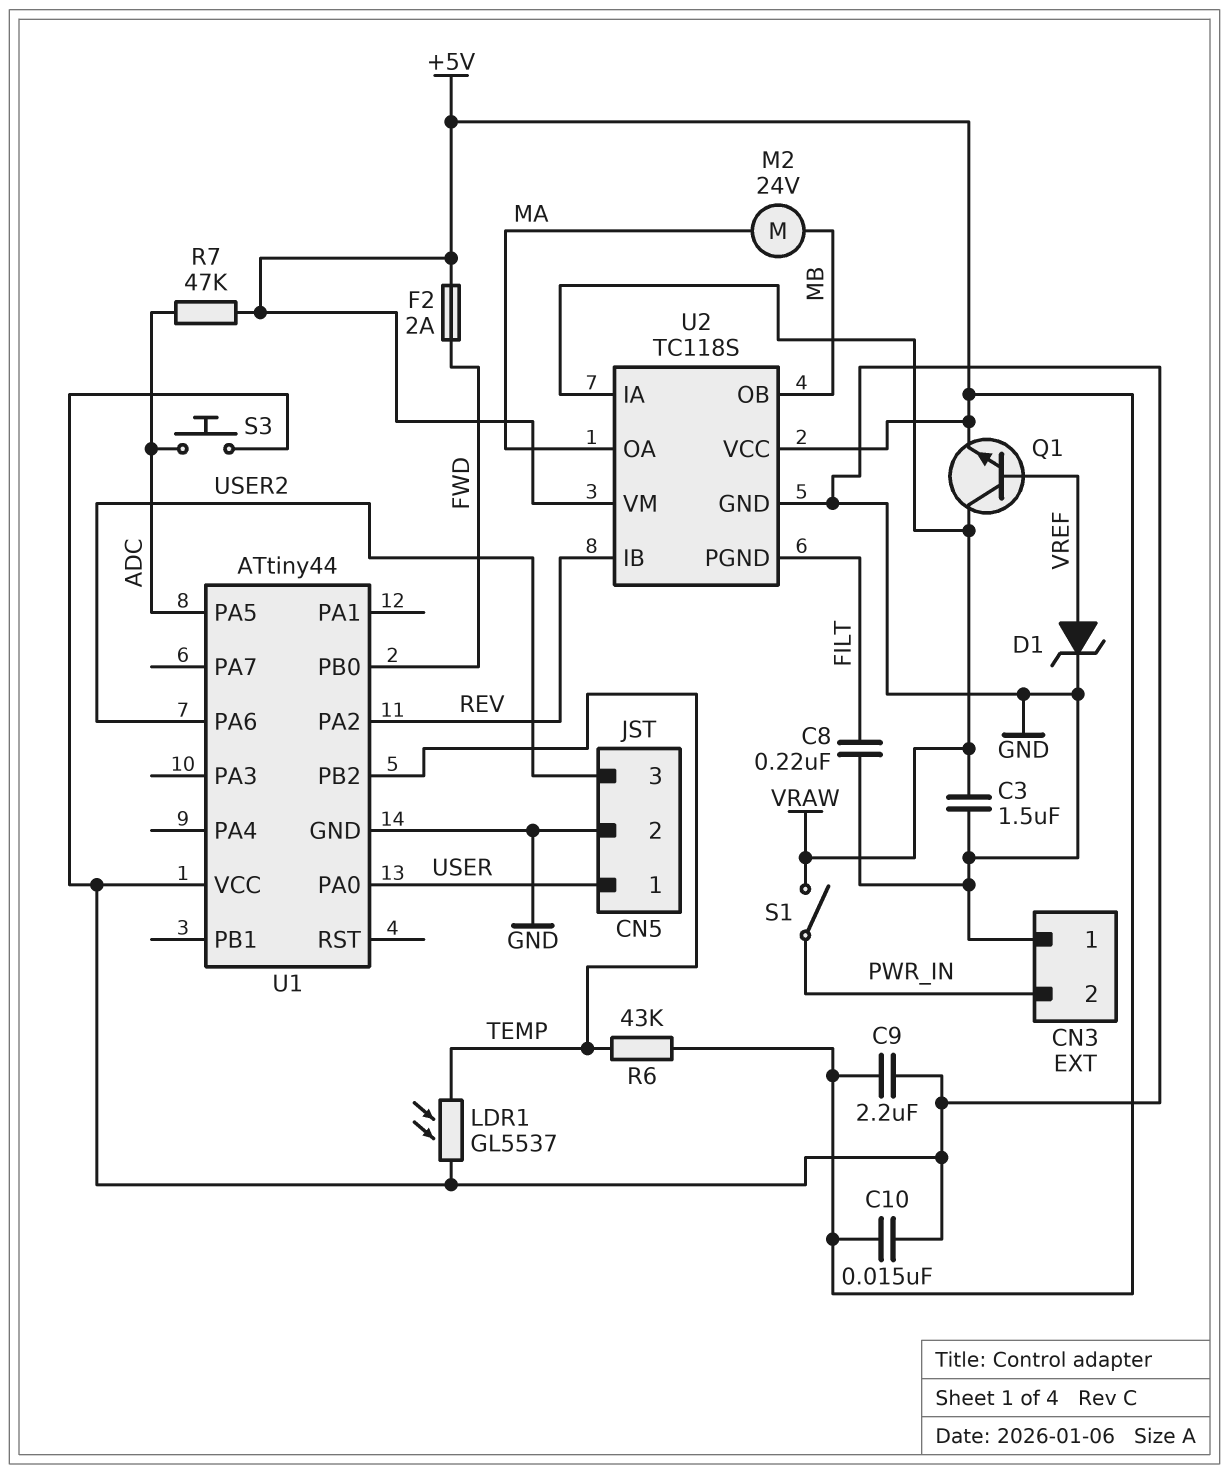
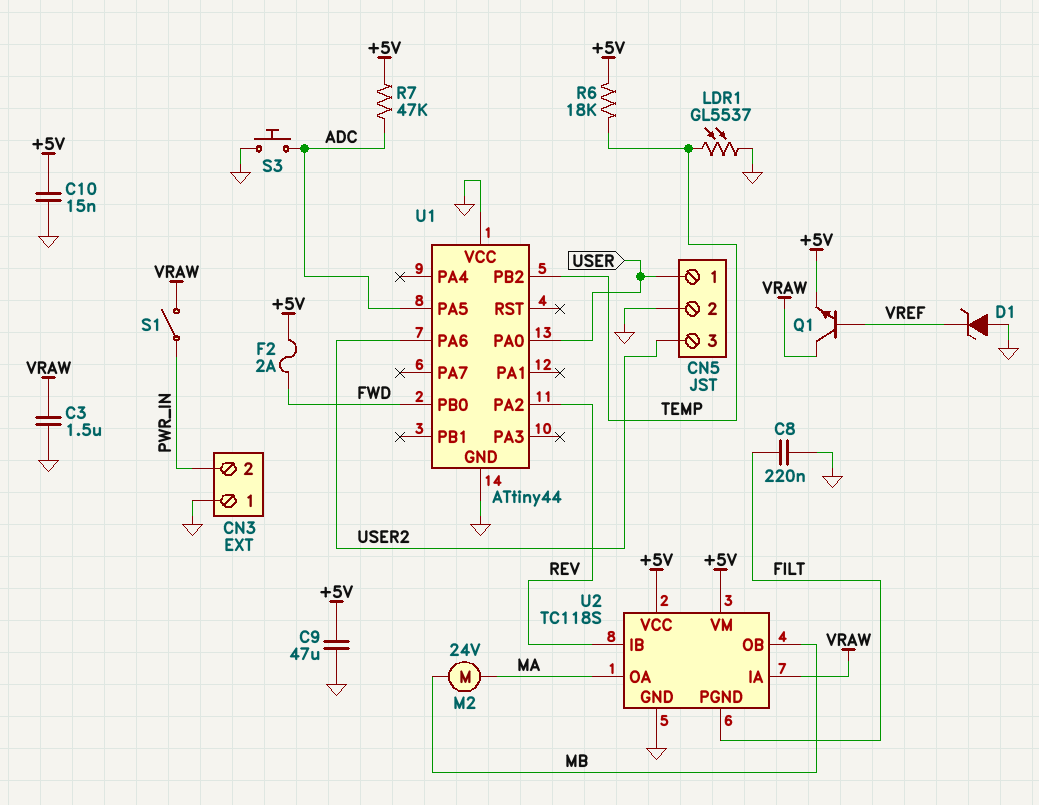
C9: 2.2uF (+5V, GND) -> 47uF (+5V, GND)
D1: zener (A VREF, K GND) -> zener (A GND, K VREF)
R6: 43k (+5V, TEMP) -> 18k (+5V, TEMP)

